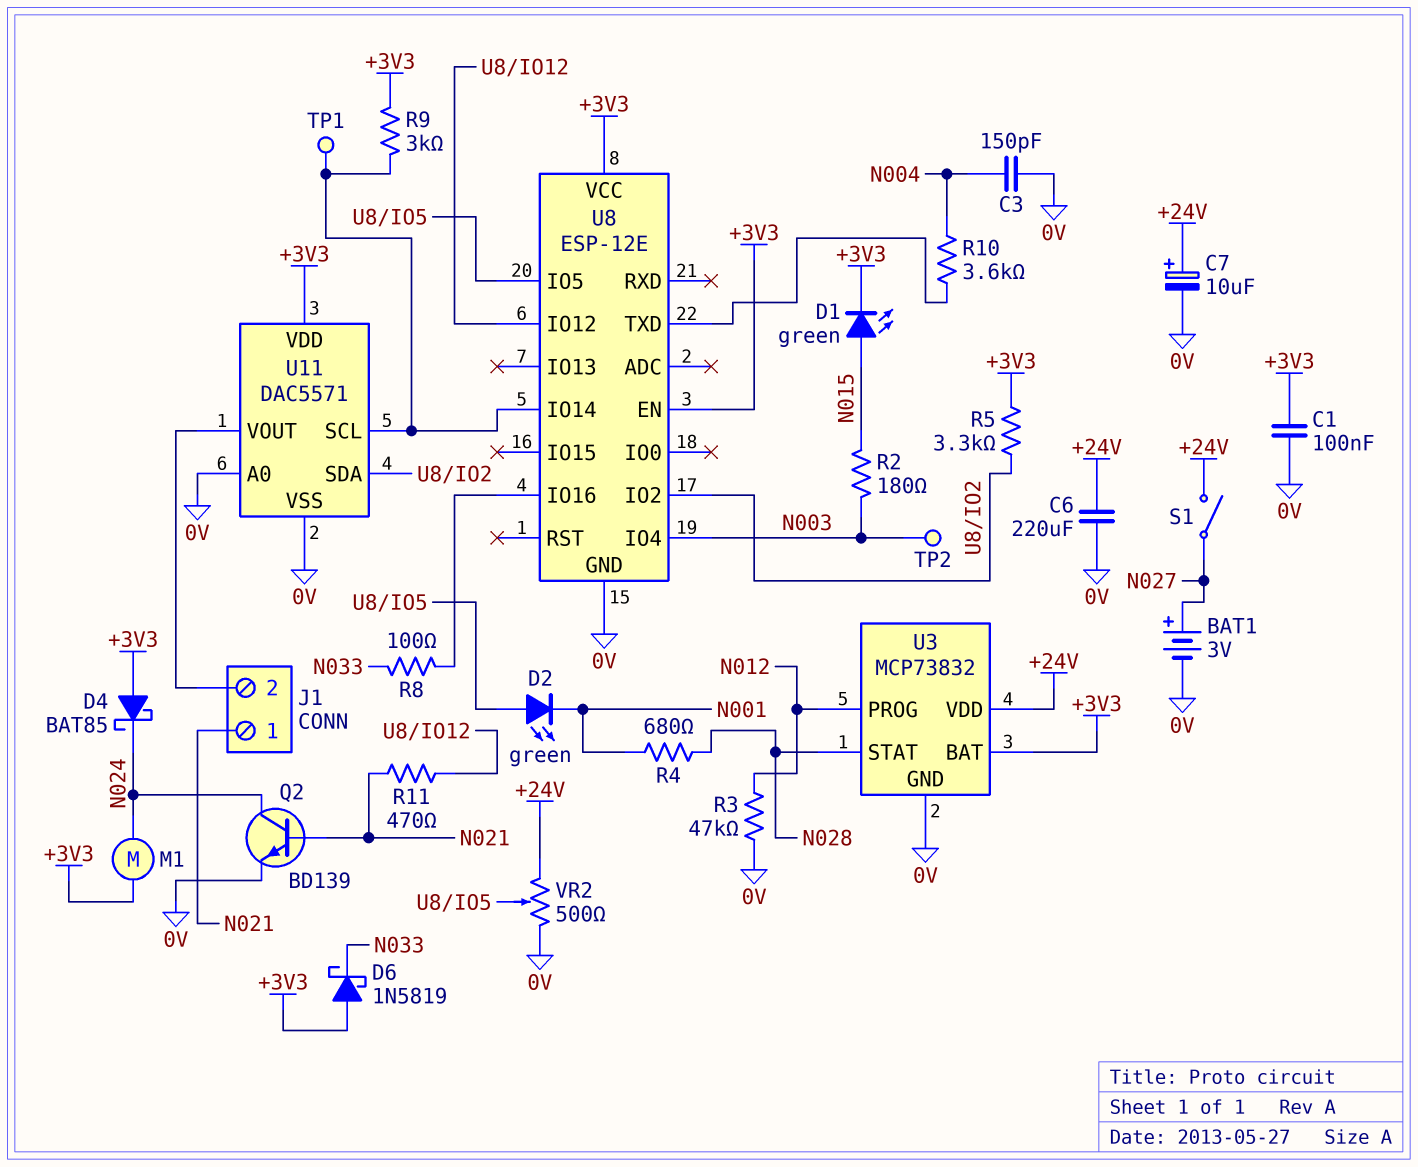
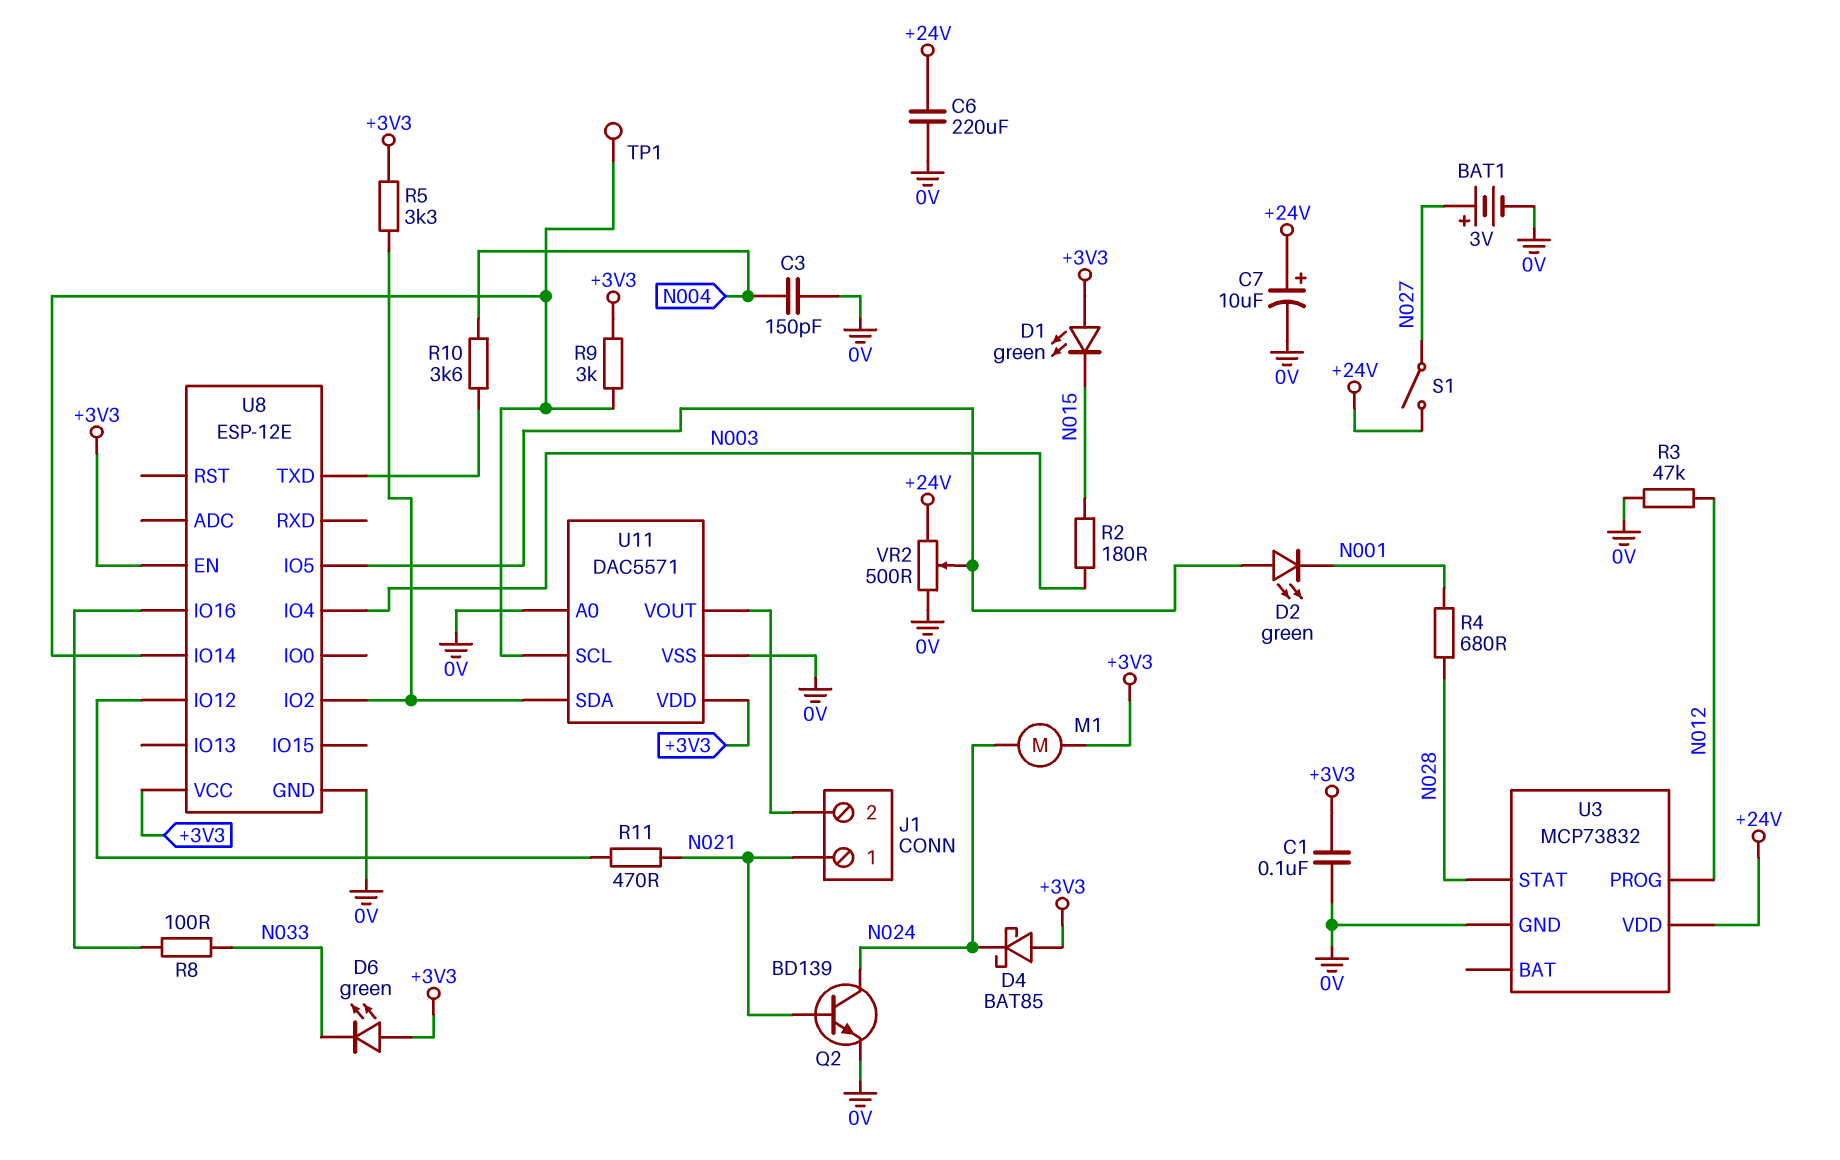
D1: LED green (A N015, K +3V3) -> LED green (A +3V3, K N015)
D6: schottky 1N5819 (A +3V3, K N033) -> LED green (A +3V3, K N033)
TP2: test point (N003) -> none
U3 pin BAT: +3V3 -> none

